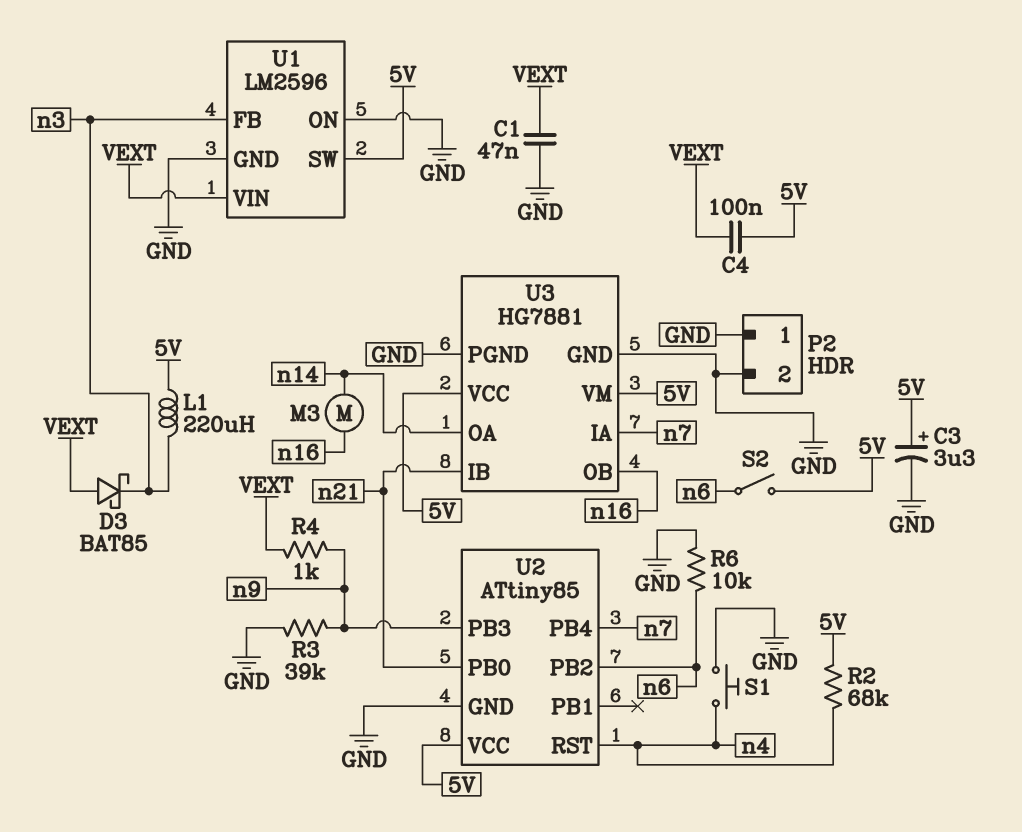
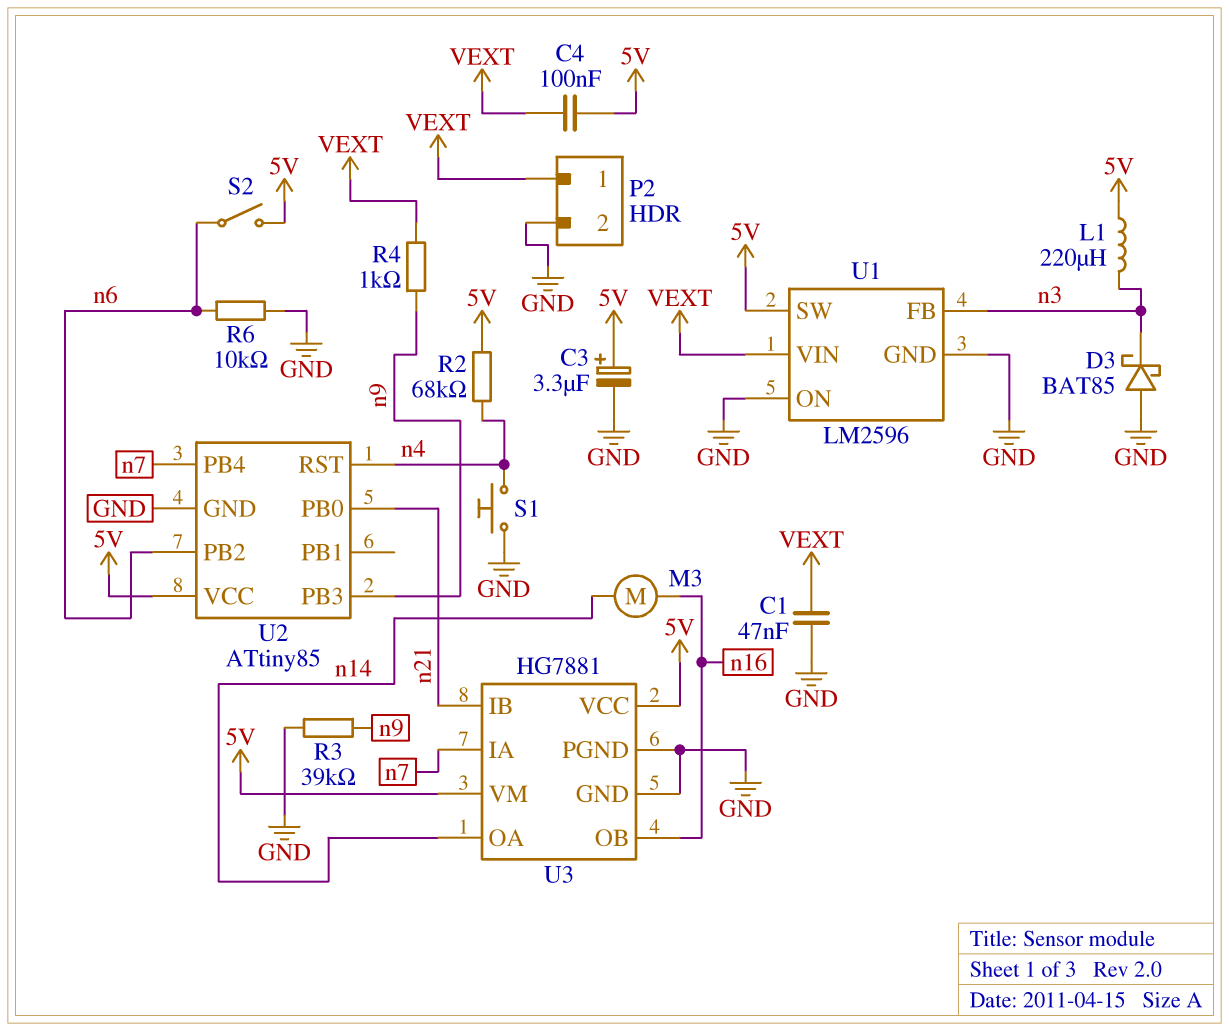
D3: schottky BAT85 (A VEXT, K n3) -> schottky BAT85 (A GND, K n3)
P2 pin 1: GND -> VEXT

